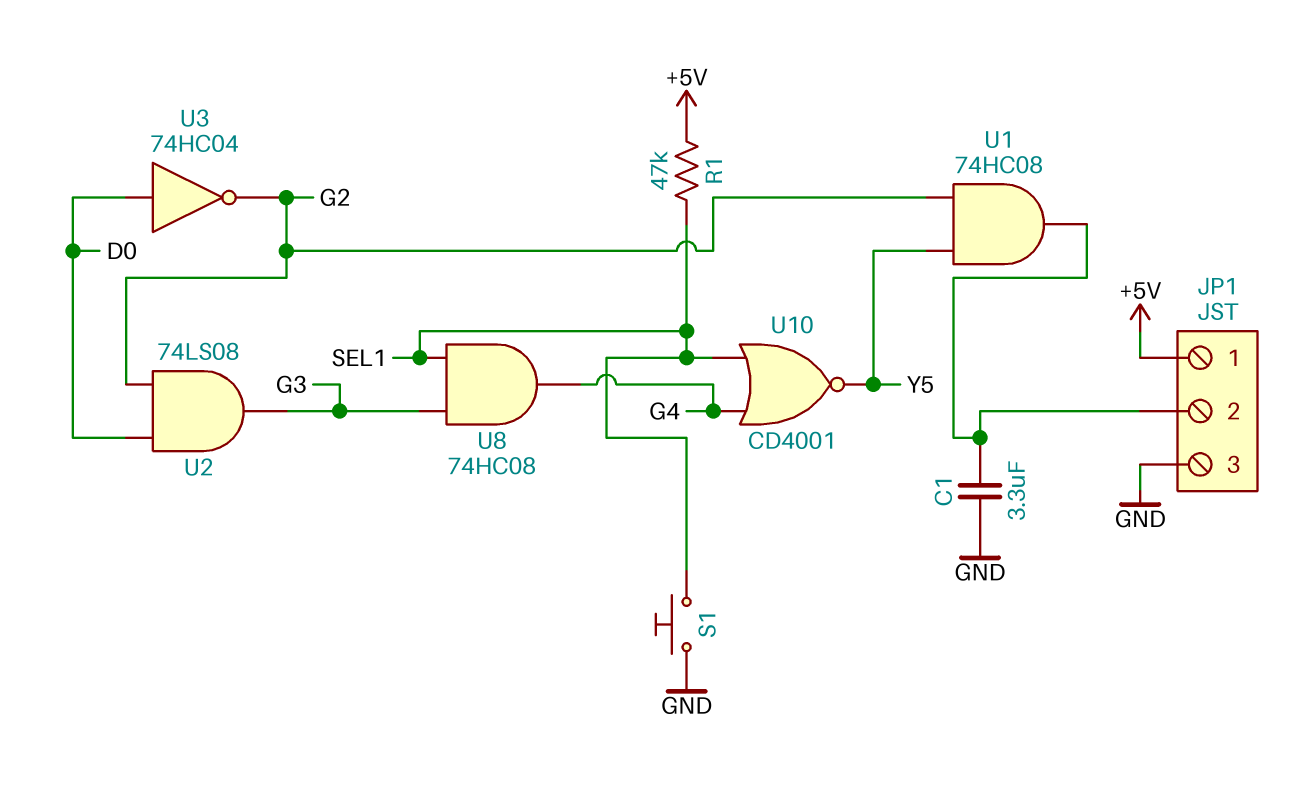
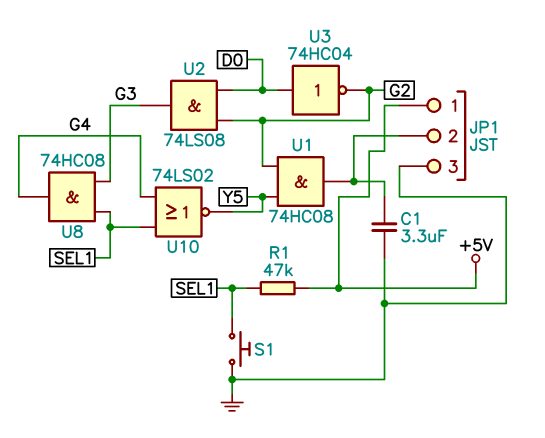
U10: NOR CD4001 (in G4, in SEL1, out Y5) -> NOR 74LS02 (in G4, in SEL1, out Y5)

